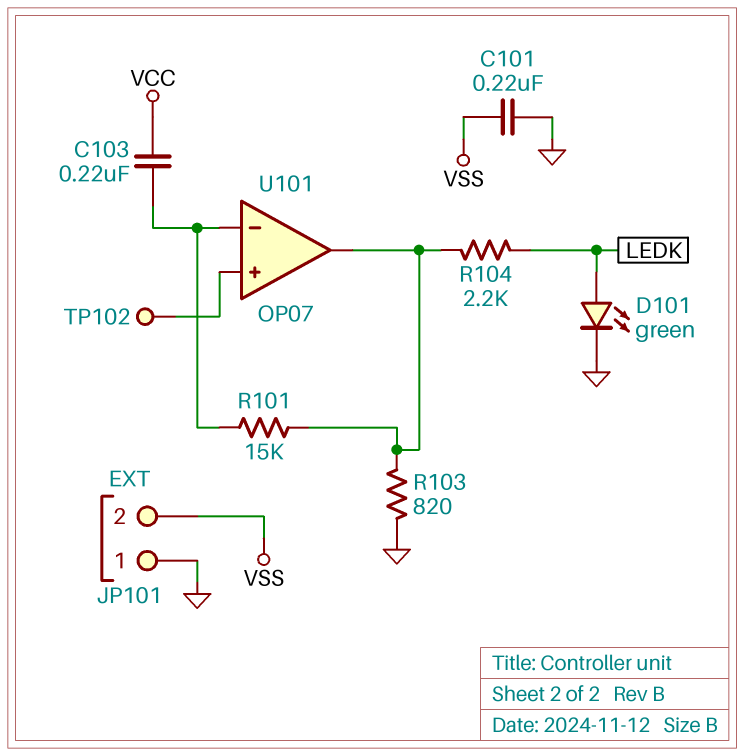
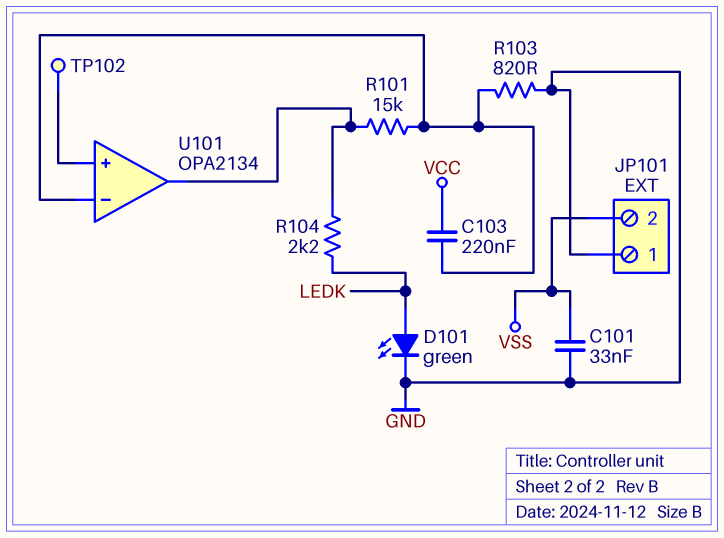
C101: 220nF (GND, VSS) -> 33nF (GND, VSS)
R103: 820 (GND, U101/out) -> 820 (GND, U101/in-)
U101: OP07 -> OPA2134

